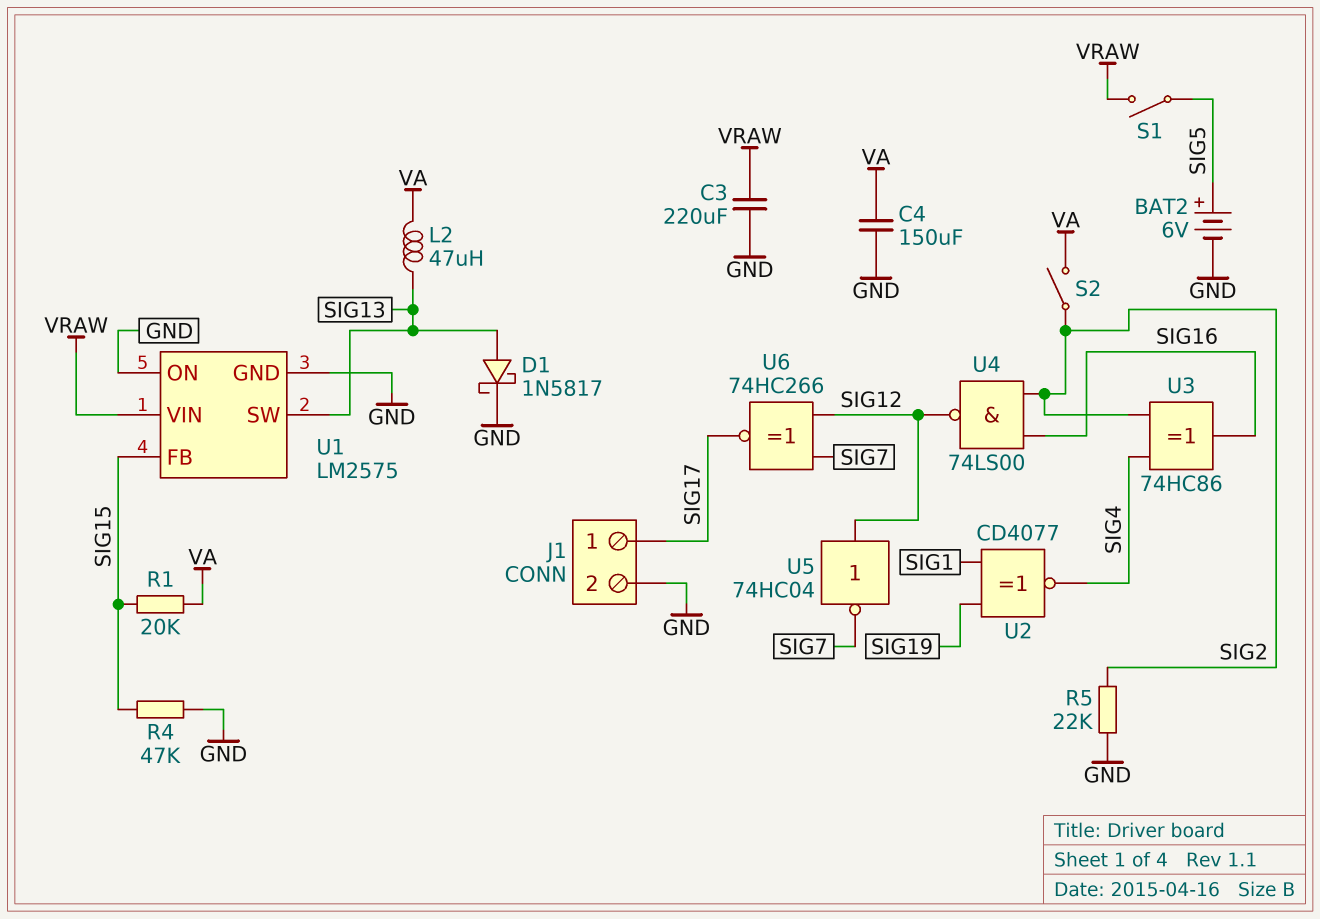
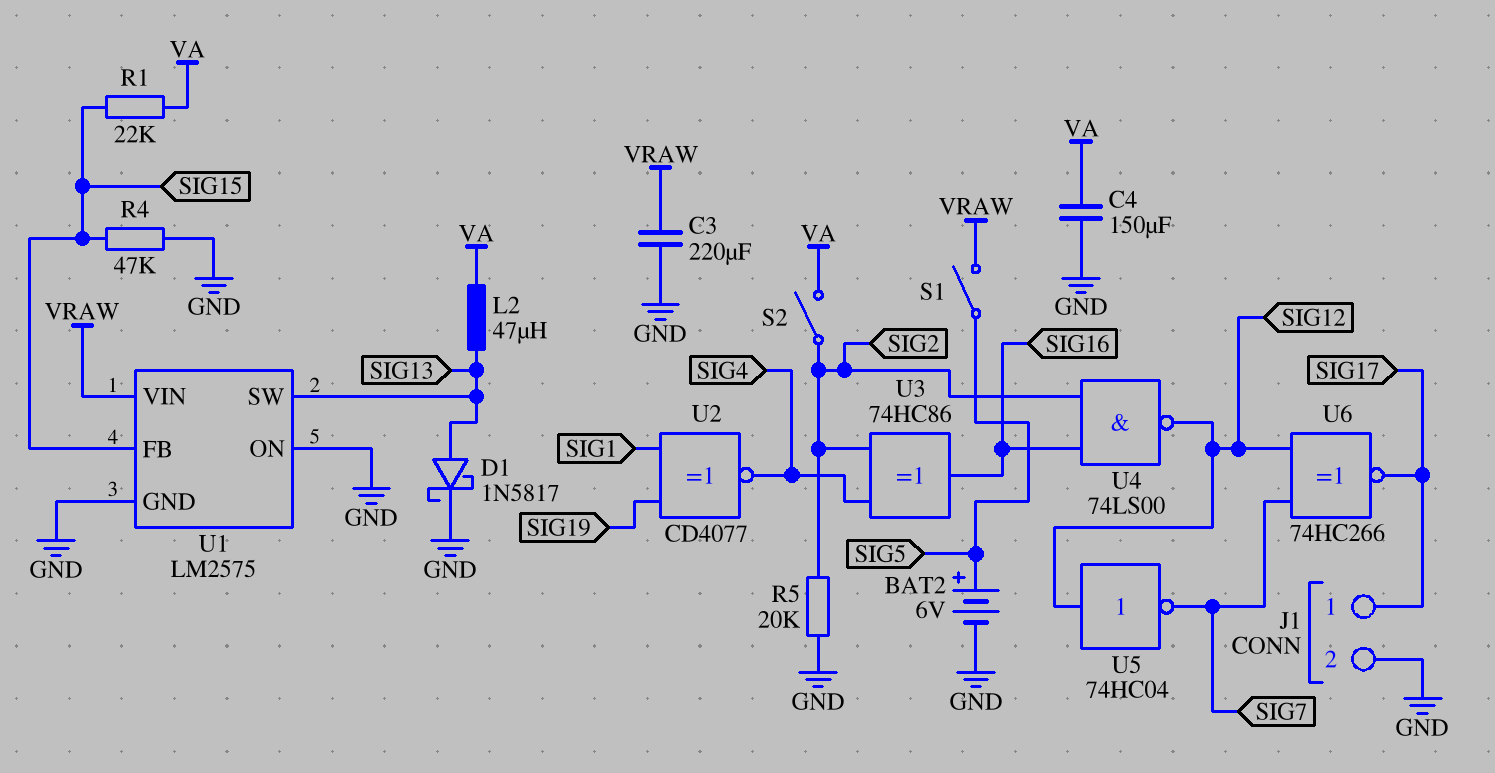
R1: 20k (SIG15, VA) -> 22k (SIG15, VA)
R5: 22k (GND, SIG2) -> 20k (GND, SIG2)

